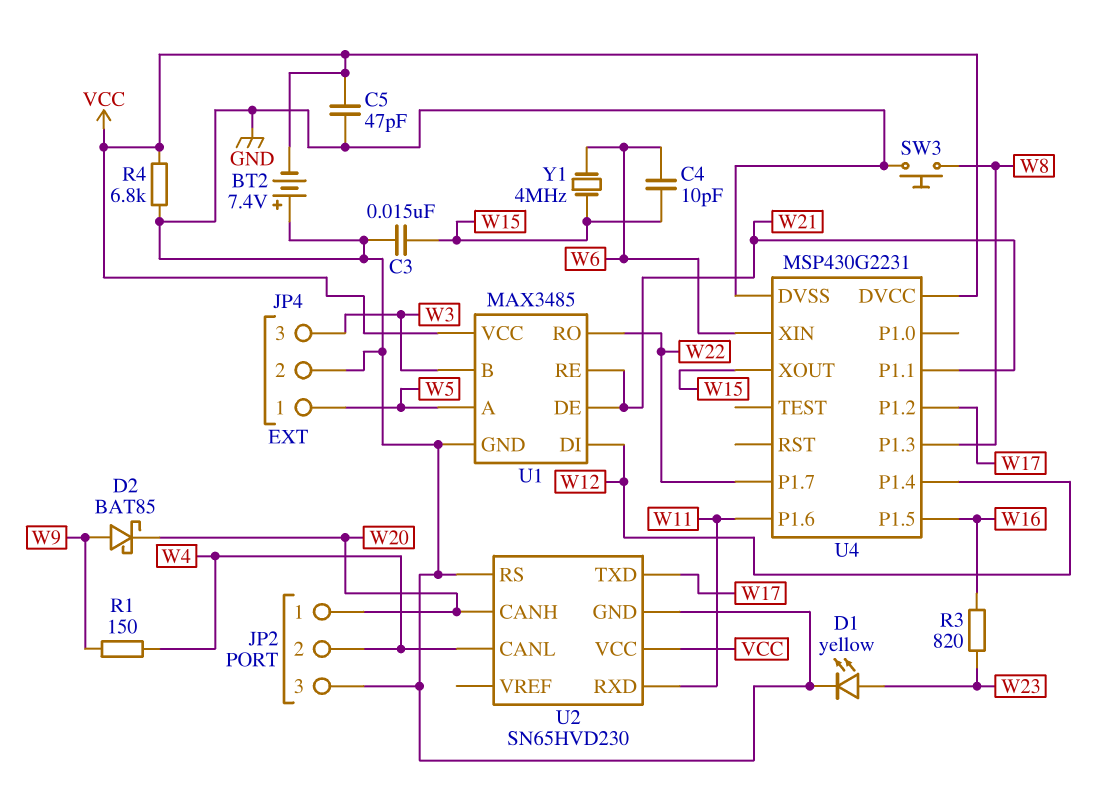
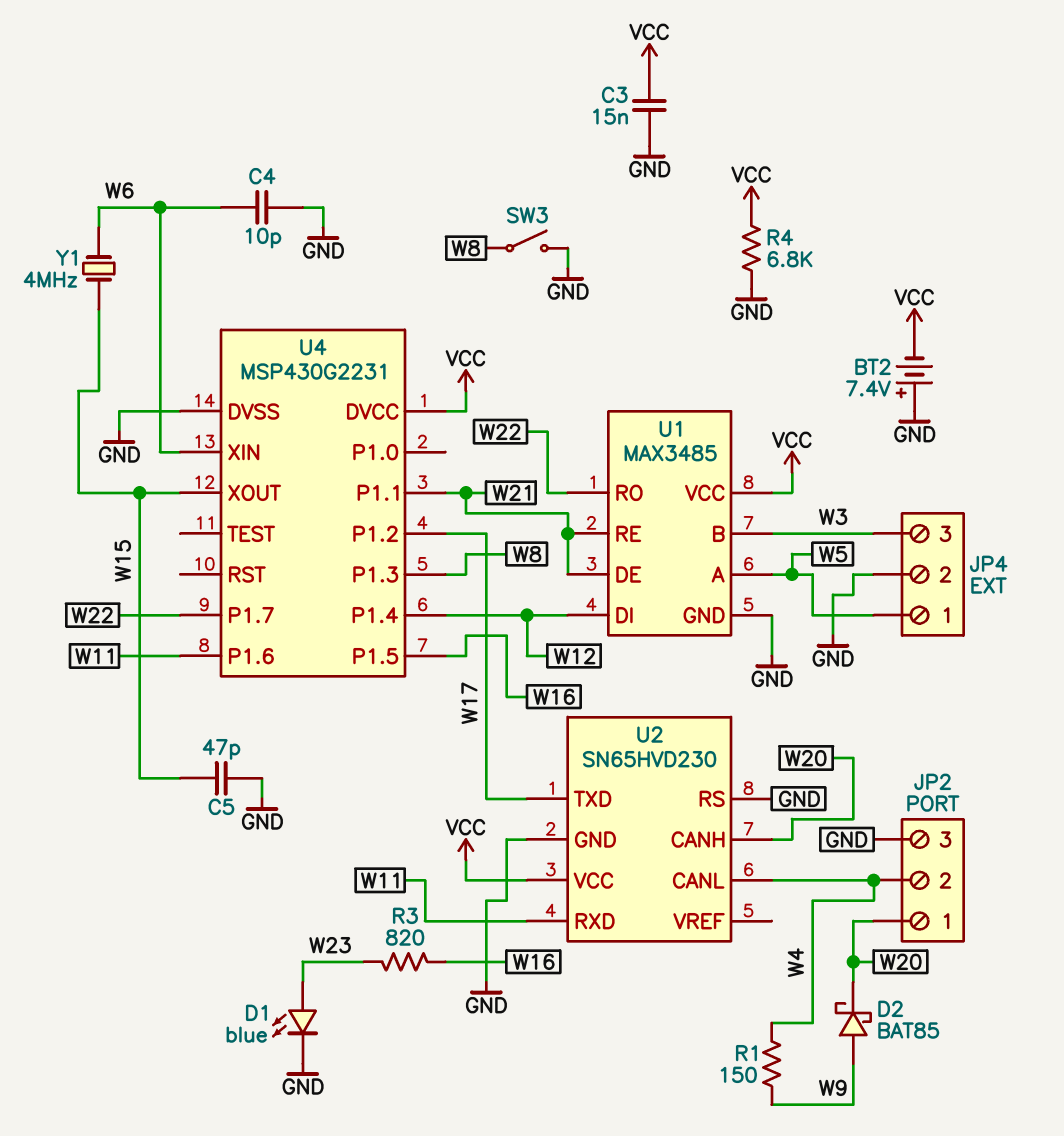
C3: 15nF (GND, W15) -> 15nF (GND, VCC)
C4: 10pF (W6, W15) -> 10pF (GND, W6)
C5: 47pF (GND, VCC) -> 47pF (GND, W15)
D1: LED yellow (A W23, K GND) -> LED blue (A W23, K GND)
SW3: button (GND, W8) -> switch (GND, W8)

